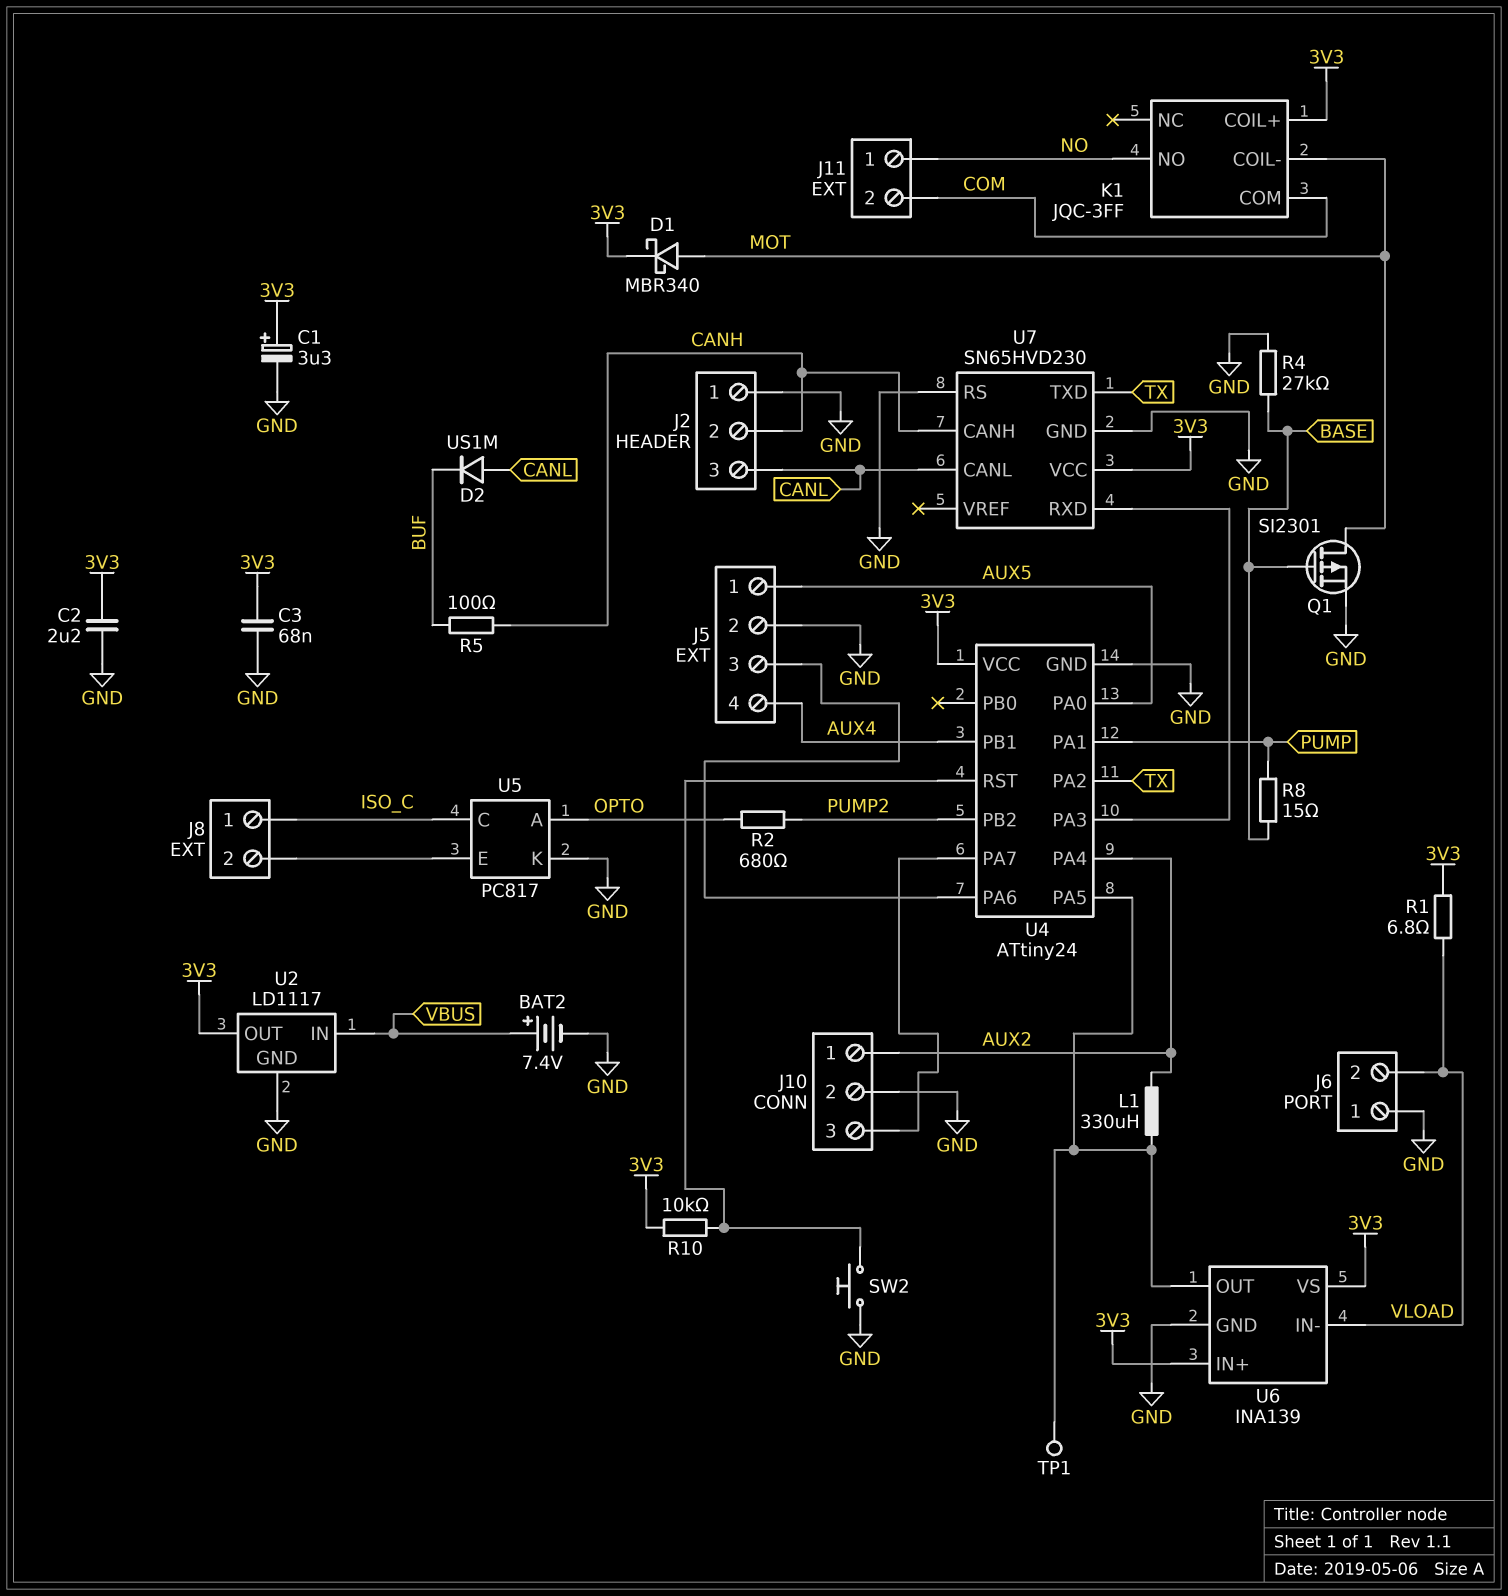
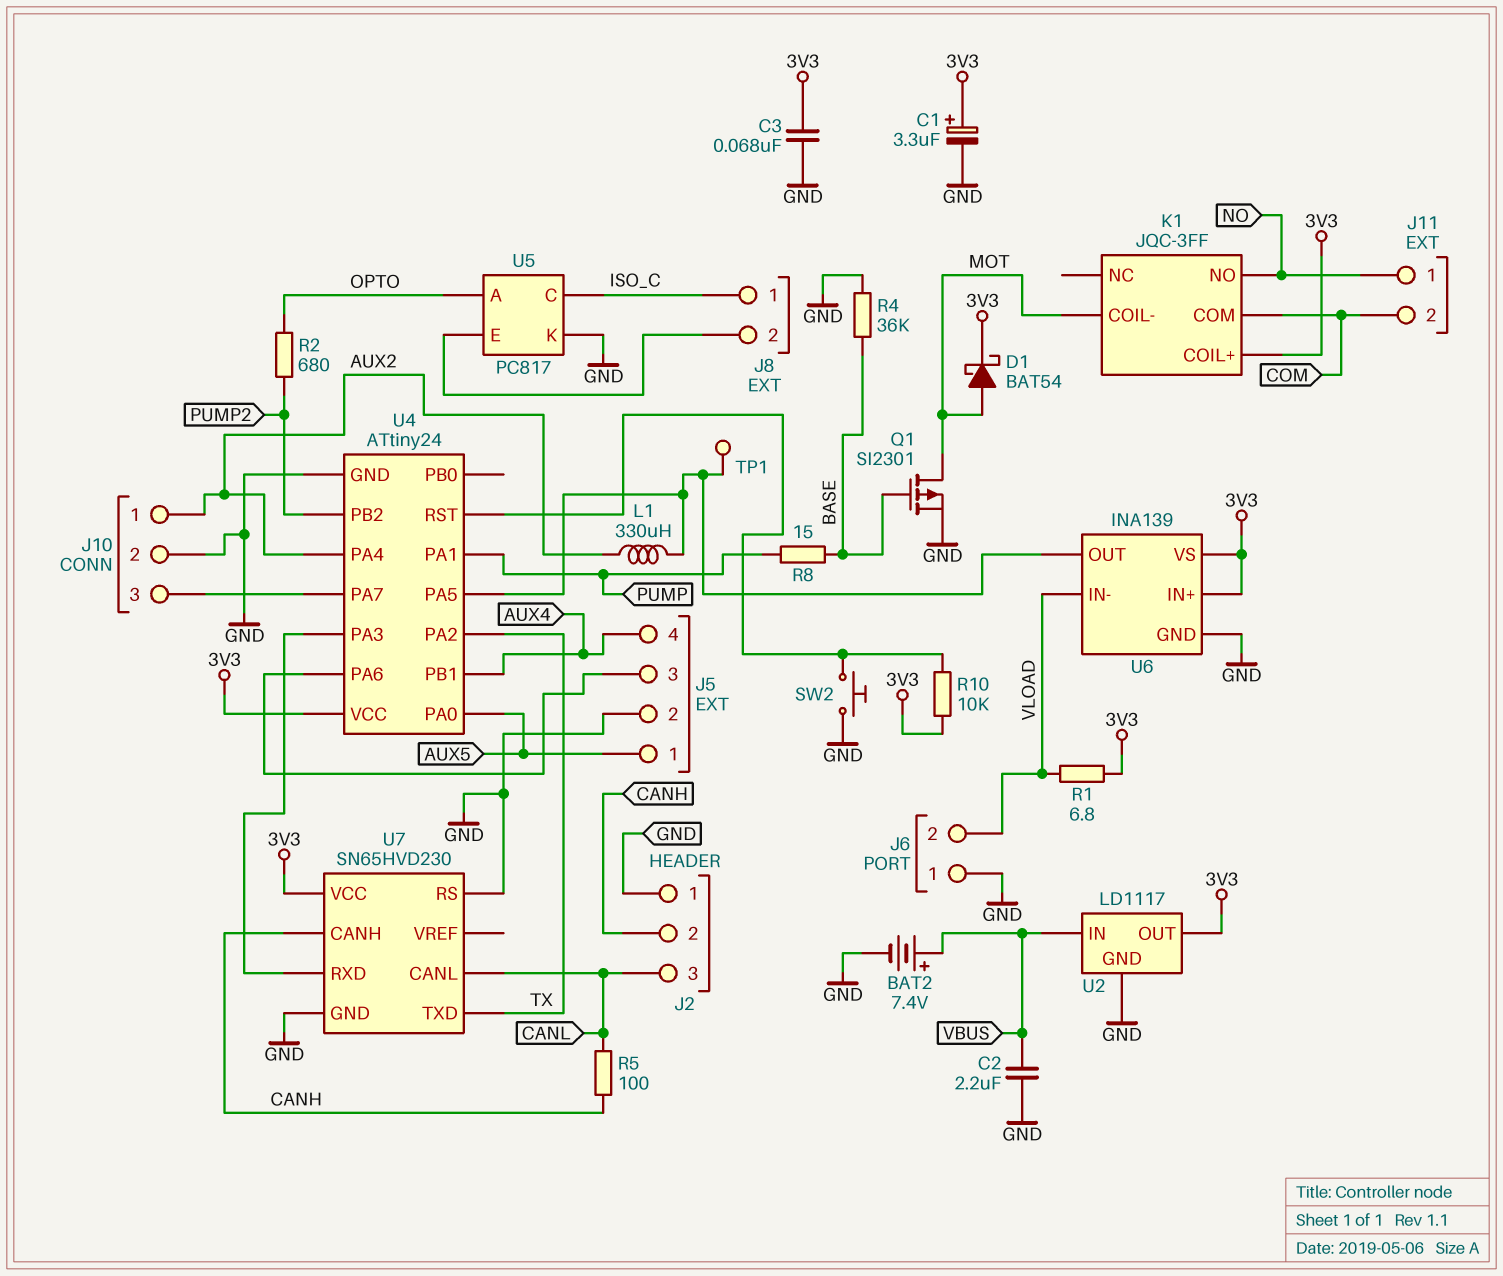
C2: 2.2uF (3V3, GND) -> 2.2uF (GND, VBUS)
D1: schottky MBR340 (A MOT, K 3V3) -> schottky BAT54 (A MOT, K 3V3)
D2: diode US1M (A CANL, K BUF) -> none
R4: 27k (BASE, GND) -> 36k (BASE, GND)
R5: 100 (BUF, CANH) -> 100 (CANH, CANL)

